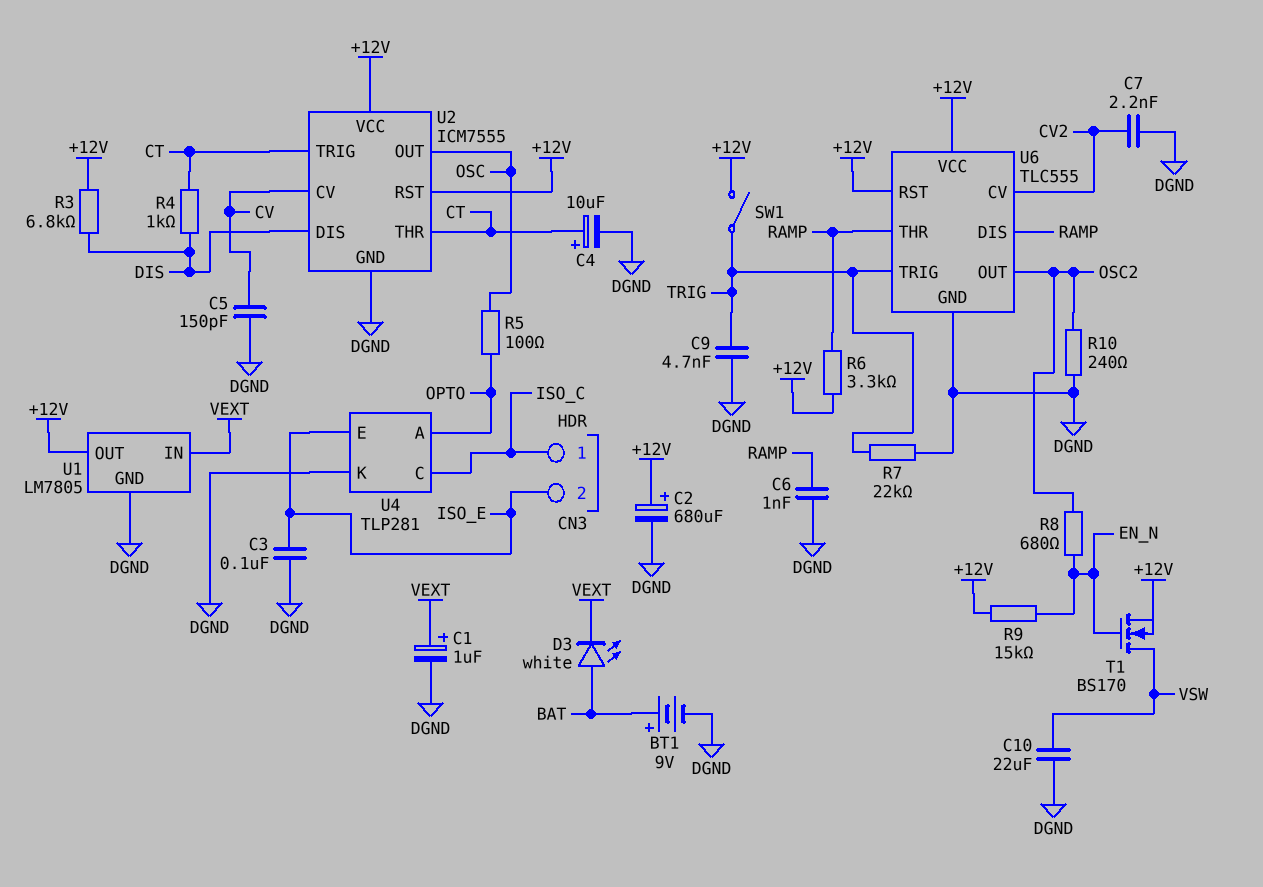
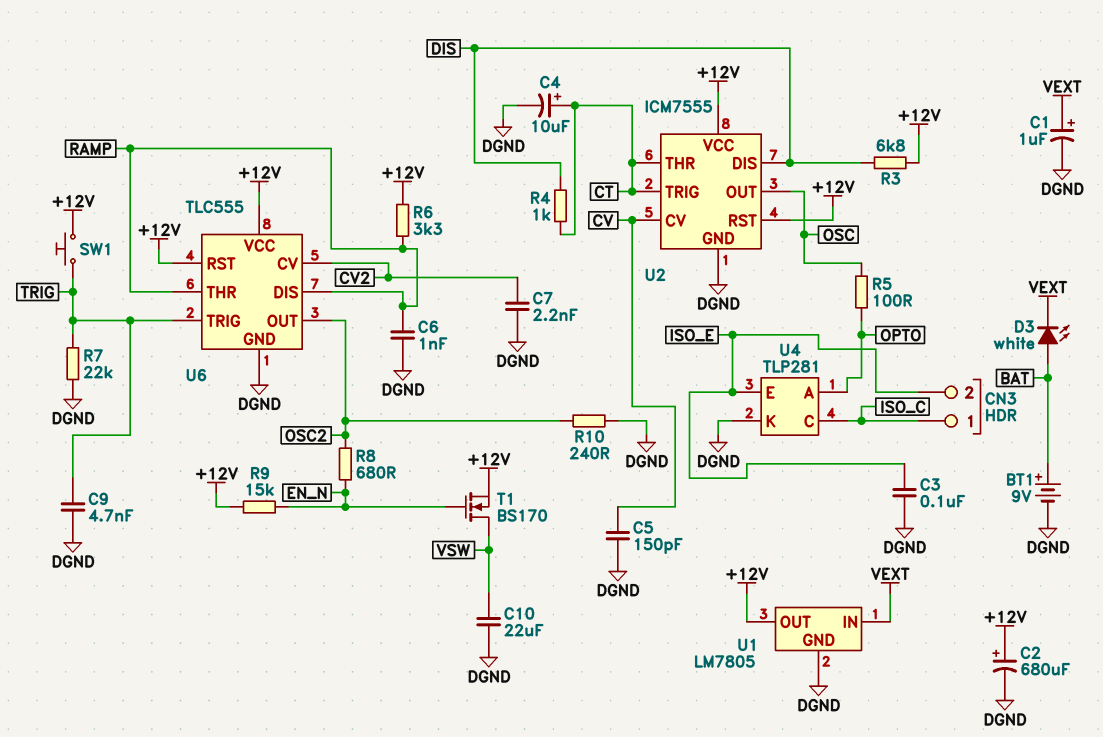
SW1: switch (+12V, TRIG) -> button (+12V, TRIG)

